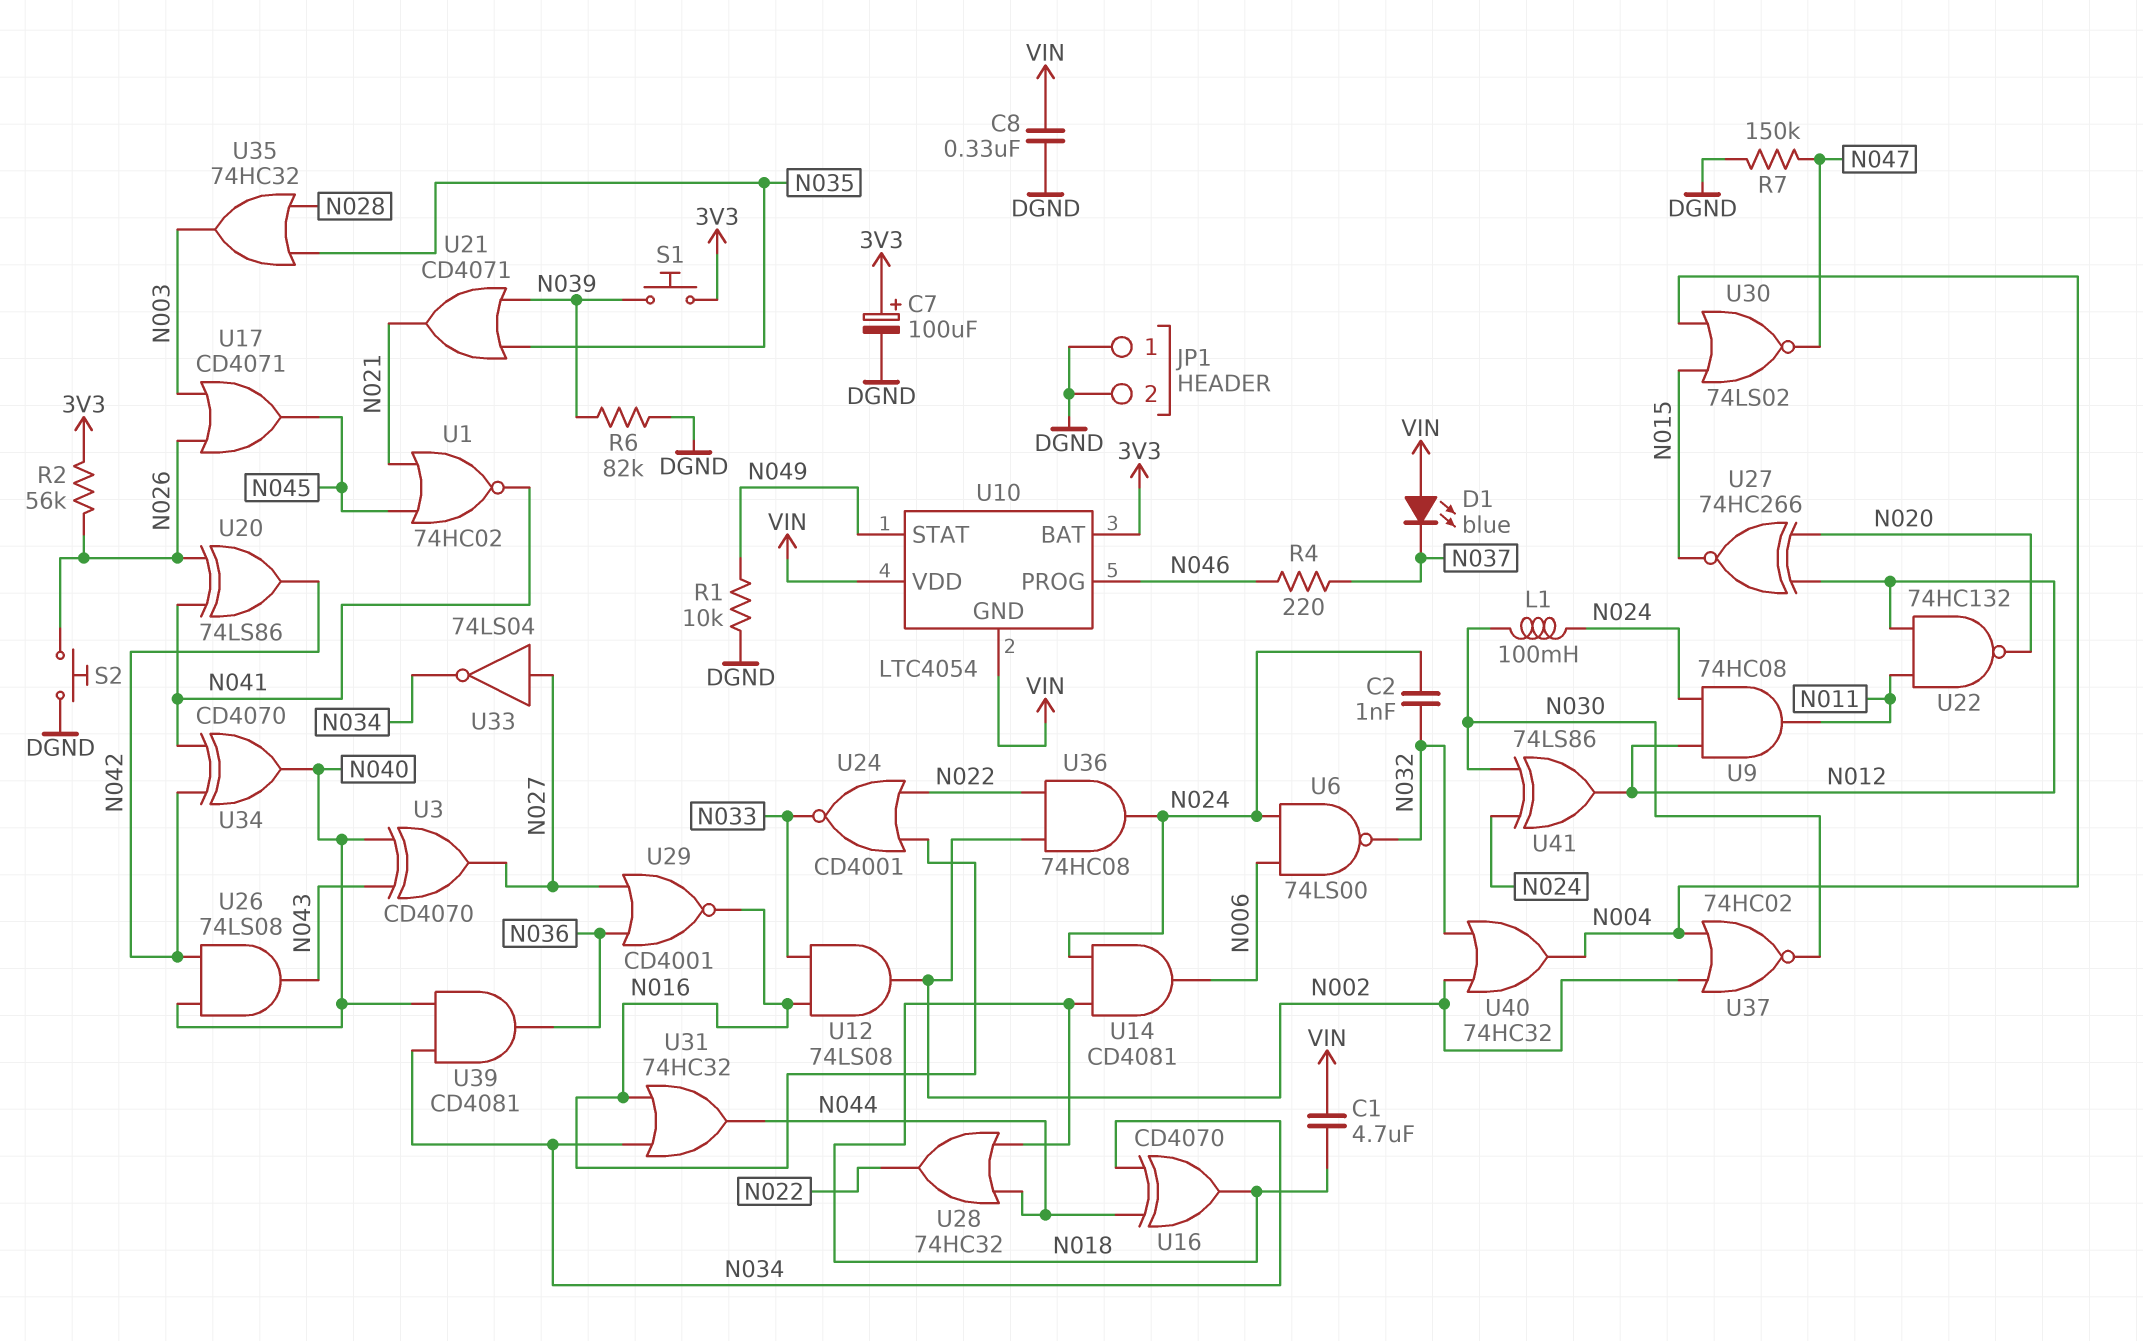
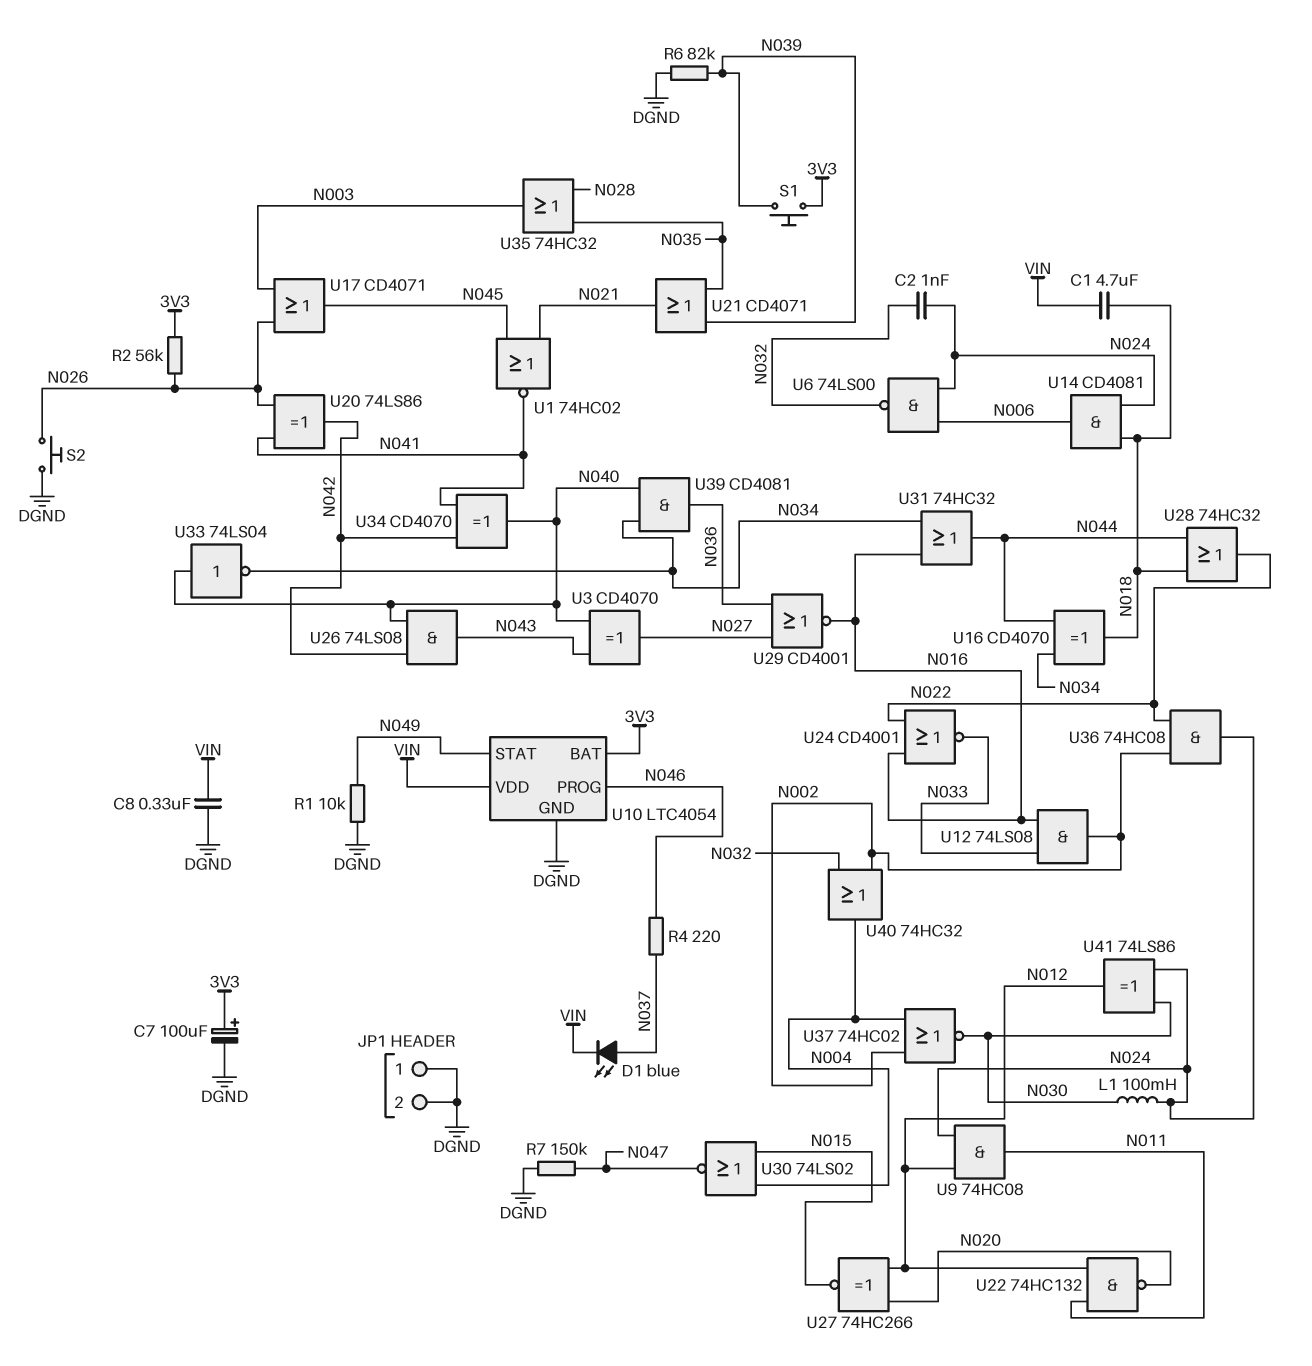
D1: LED blue (A VIN, K N037) -> LED blue (A N037, K VIN)
U10 pin GND: VIN -> DGND
U33: NOT 74LS04 (in N027, out N034) -> NOT 74LS04 (in N040, out N034)

